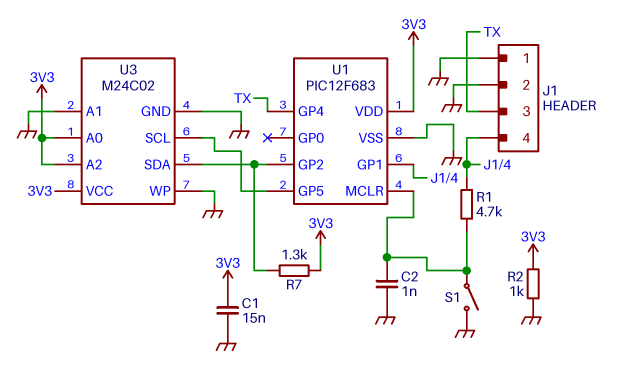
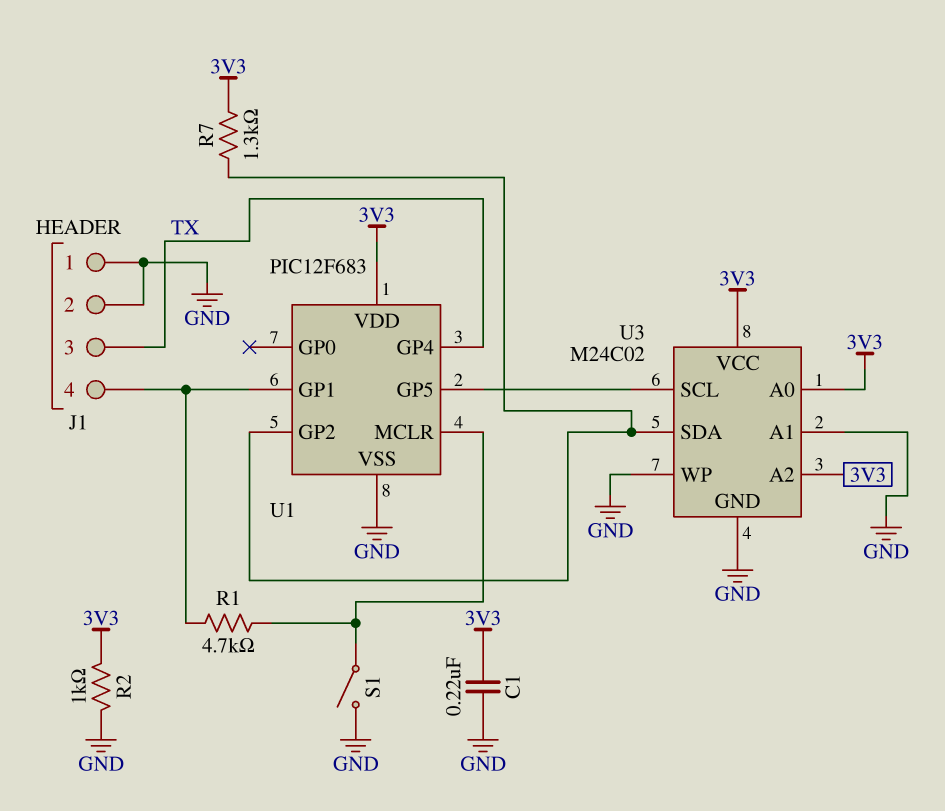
C1: 15nF (3V3, GND) -> 220nF (3V3, GND)
C2: 1nF (GND, U1/MCLR) -> none

